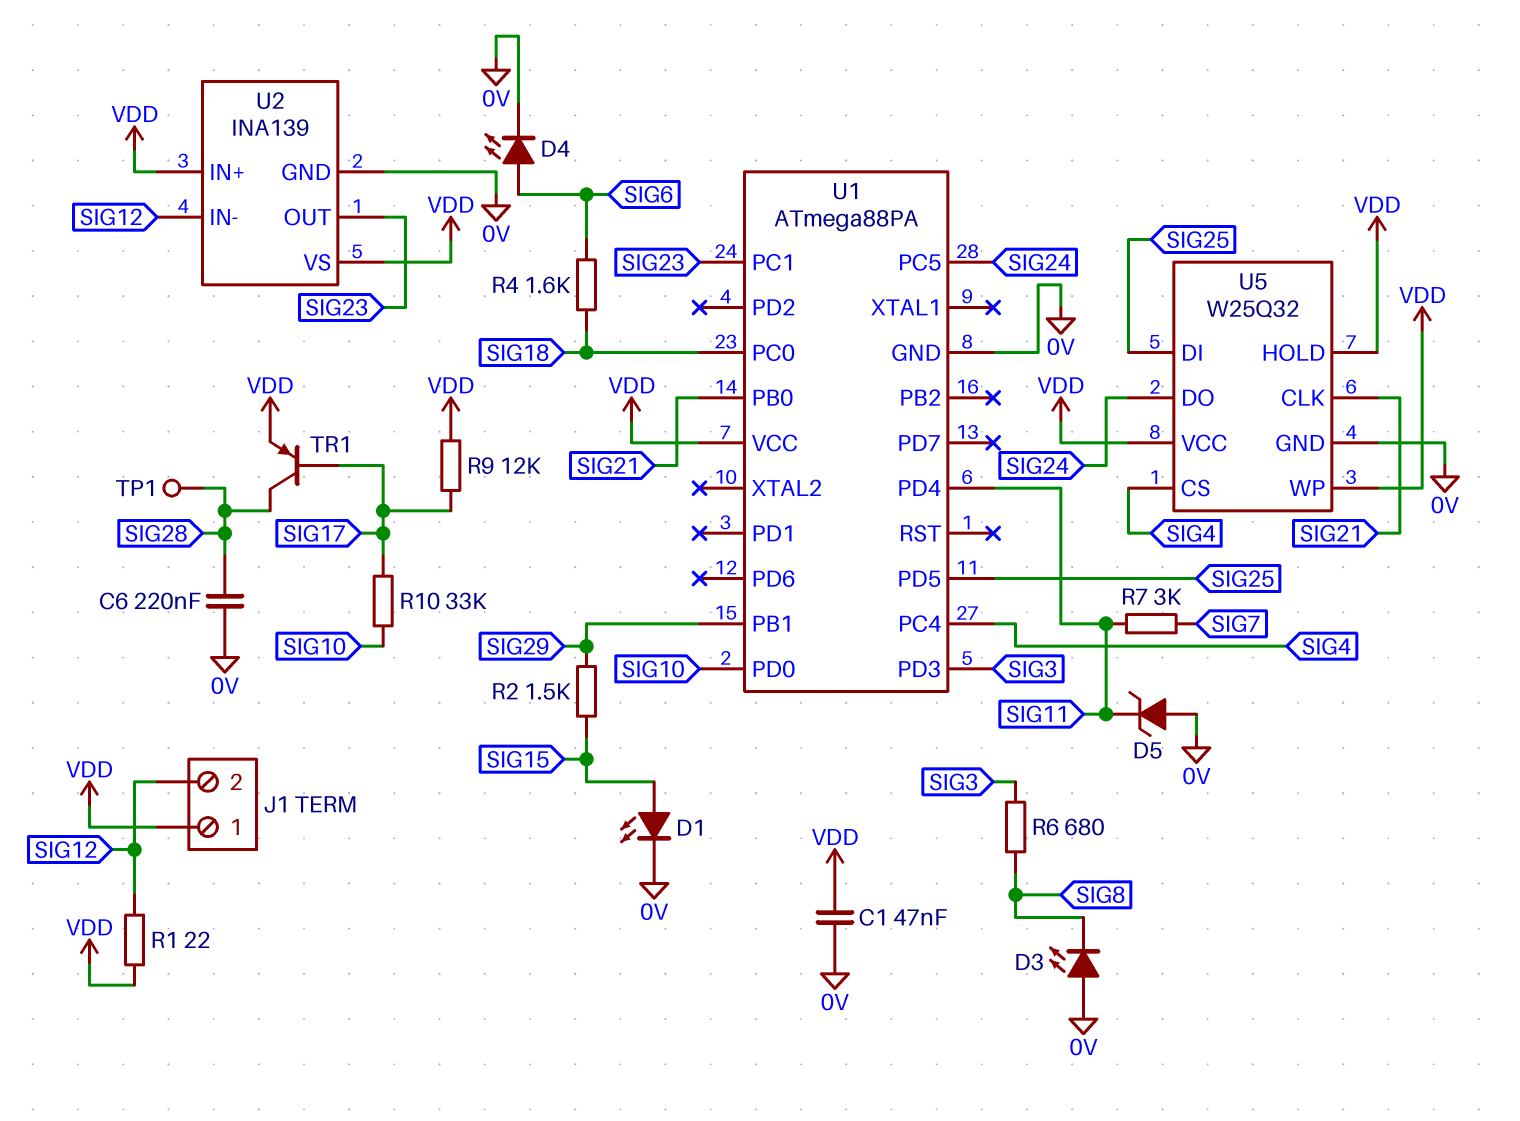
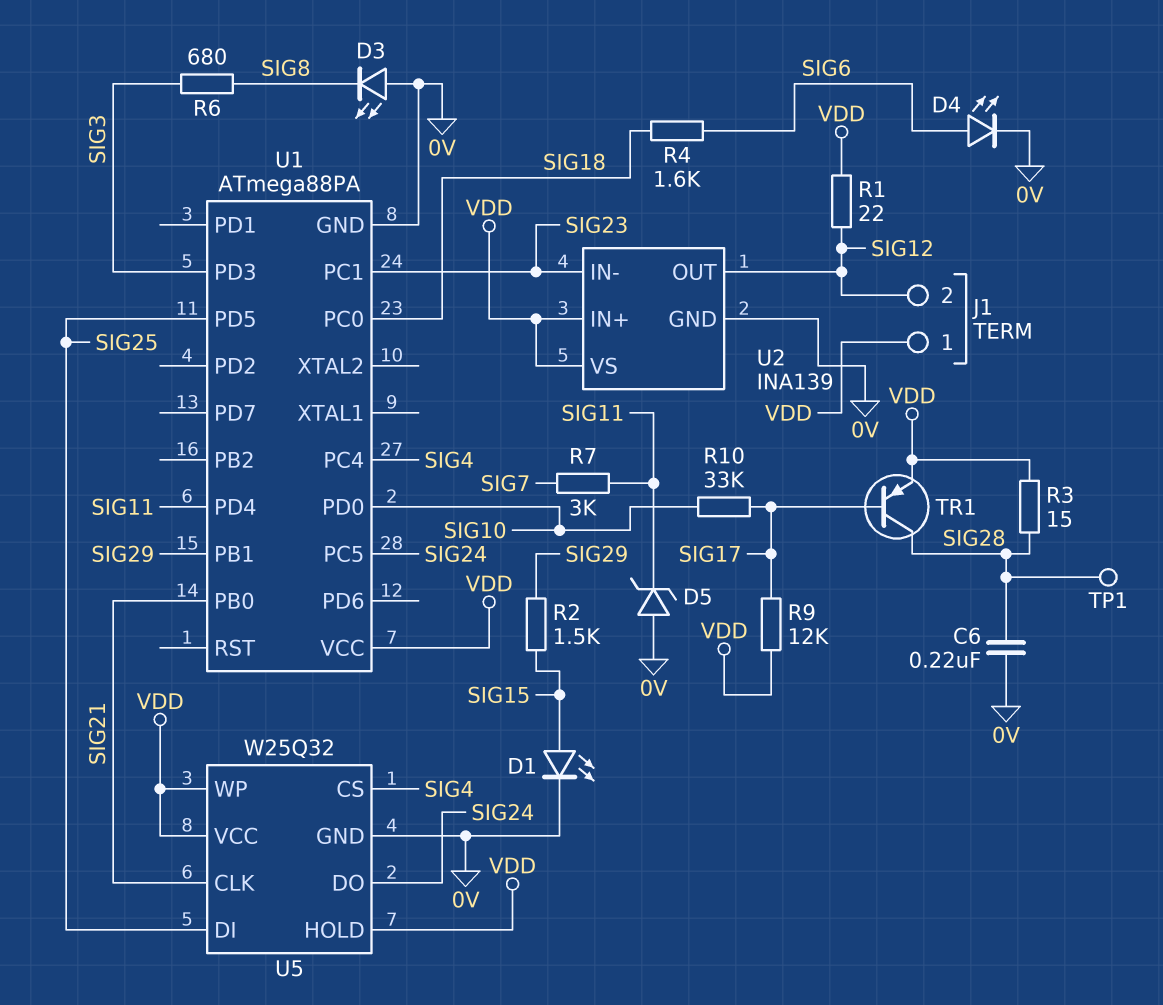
C1: 47nF (0V, VDD) -> none
R3: none -> 15 (SIG28, VDD)
U2 pin IN-: SIG12 -> SIG23
U2 pin OUT: SIG23 -> SIG12

